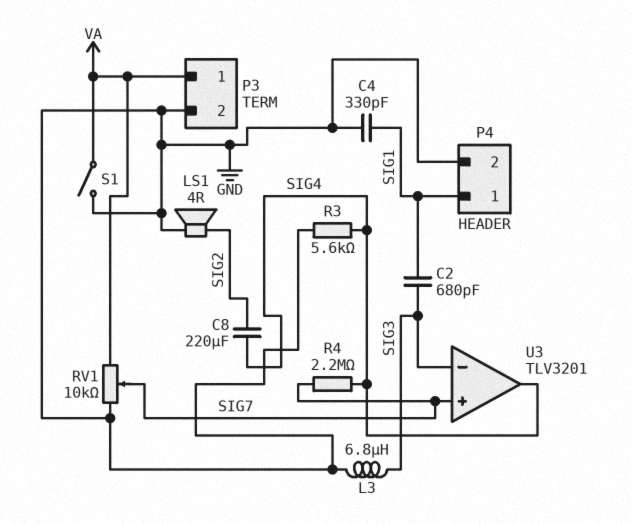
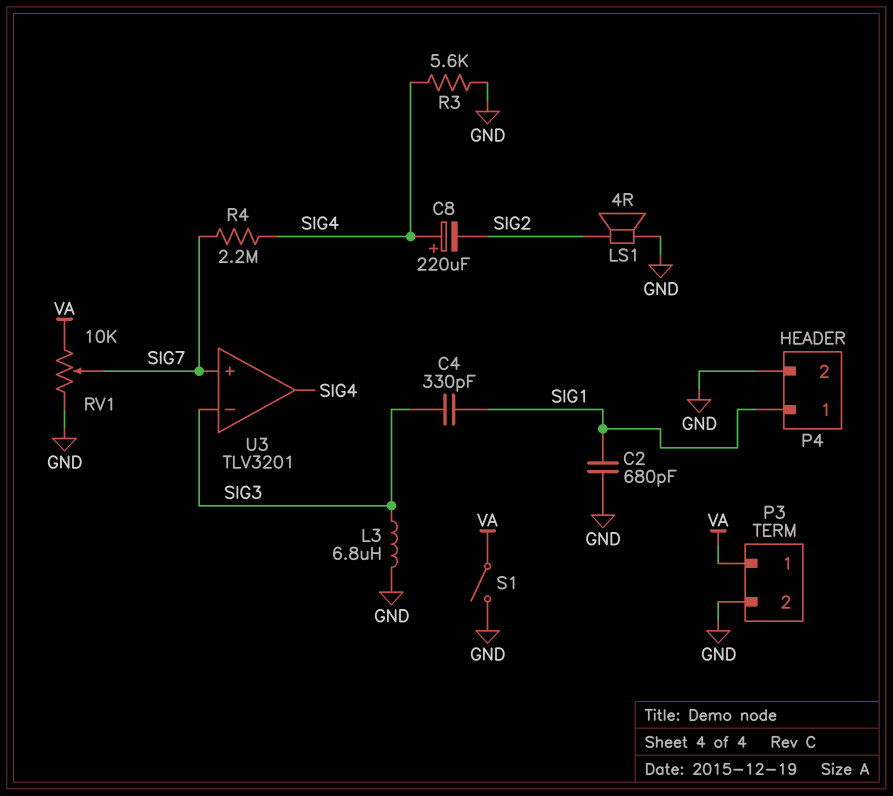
C2: 680pF (SIG1, SIG3) -> 680pF (GND, SIG1)
C4: 330pF (GND, SIG1) -> 330pF (SIG1, SIG3)
C8: 220uF (SIG2, SIG4) -> 220uF (plus SIG4, minus SIG2)

